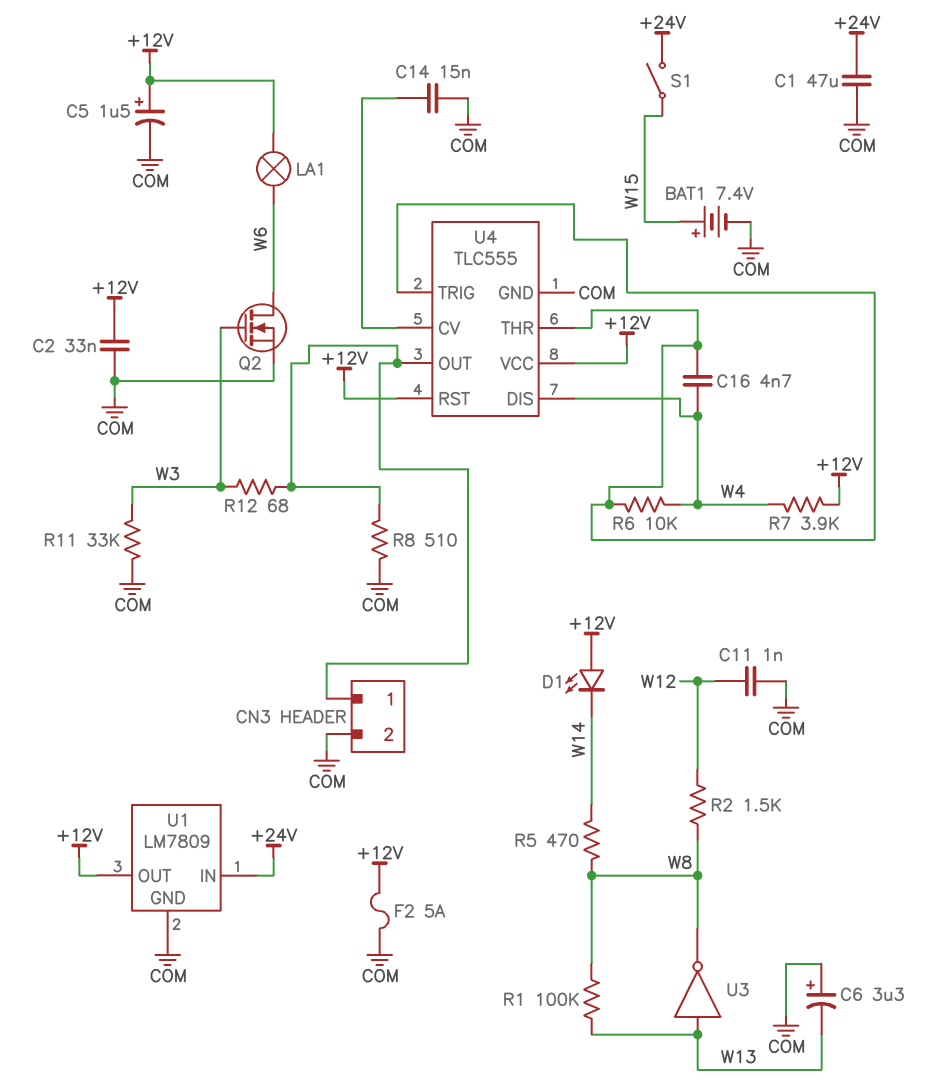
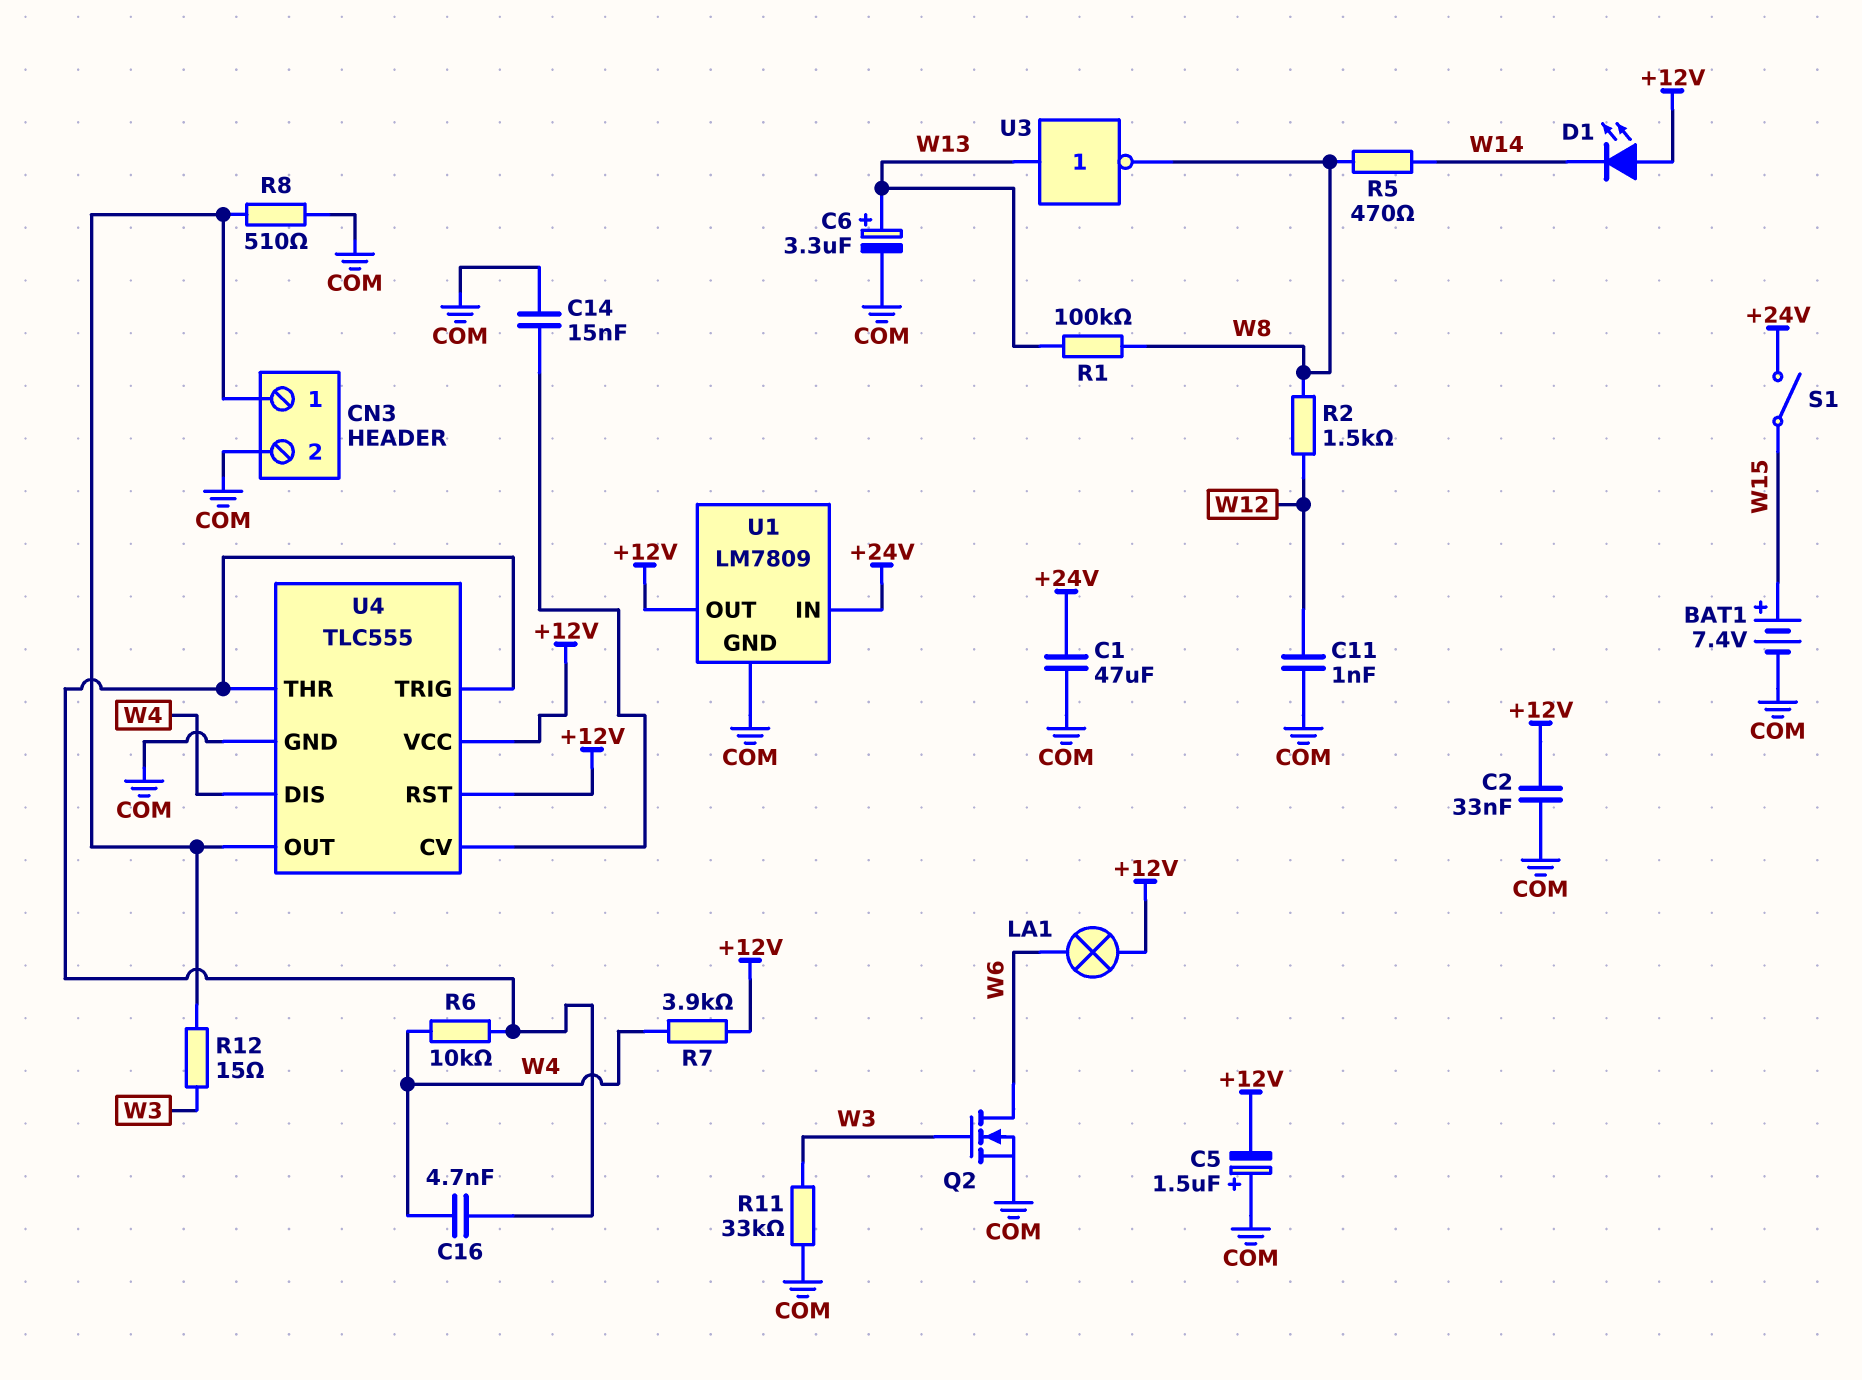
C5: 1.5uF (plus +12V, minus COM) -> 1.5uF (plus COM, minus +12V)
C6: 3.3uF (plus COM, minus W13) -> 3.3uF (plus W13, minus COM)
F2: 5A (+12V, COM) -> none
R12: 68 (CN3/1, W3) -> 15 (CN3/1, W3)

